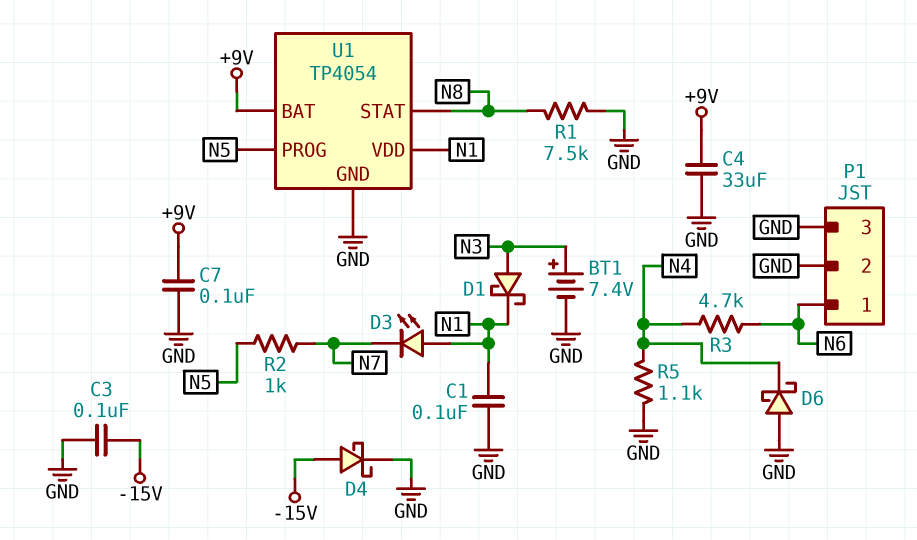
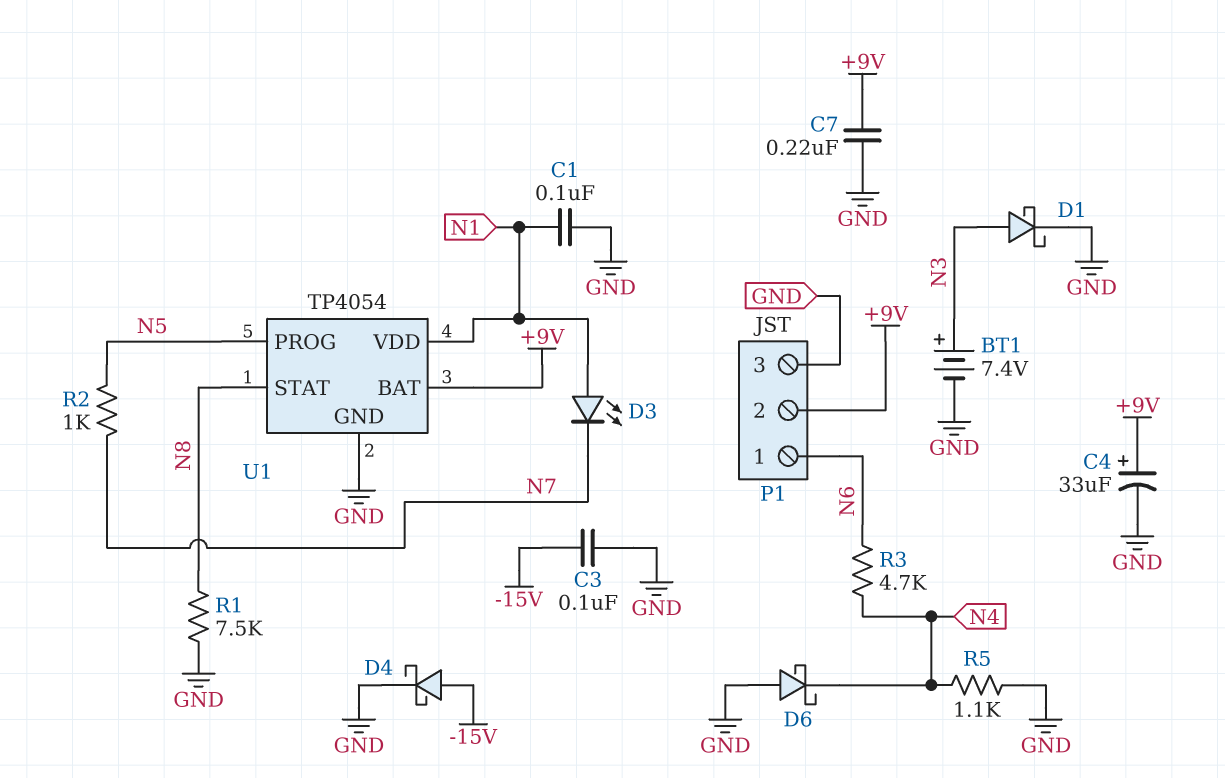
C4: 33uF (+9V, GND) -> 33uF (plus +9V, minus GND)
C7: 100nF (+9V, GND) -> 220nF (+9V, GND)
D1: schottky (A N3, K N1) -> schottky (A N3, K GND)
P1 pin 2: GND -> +9V

